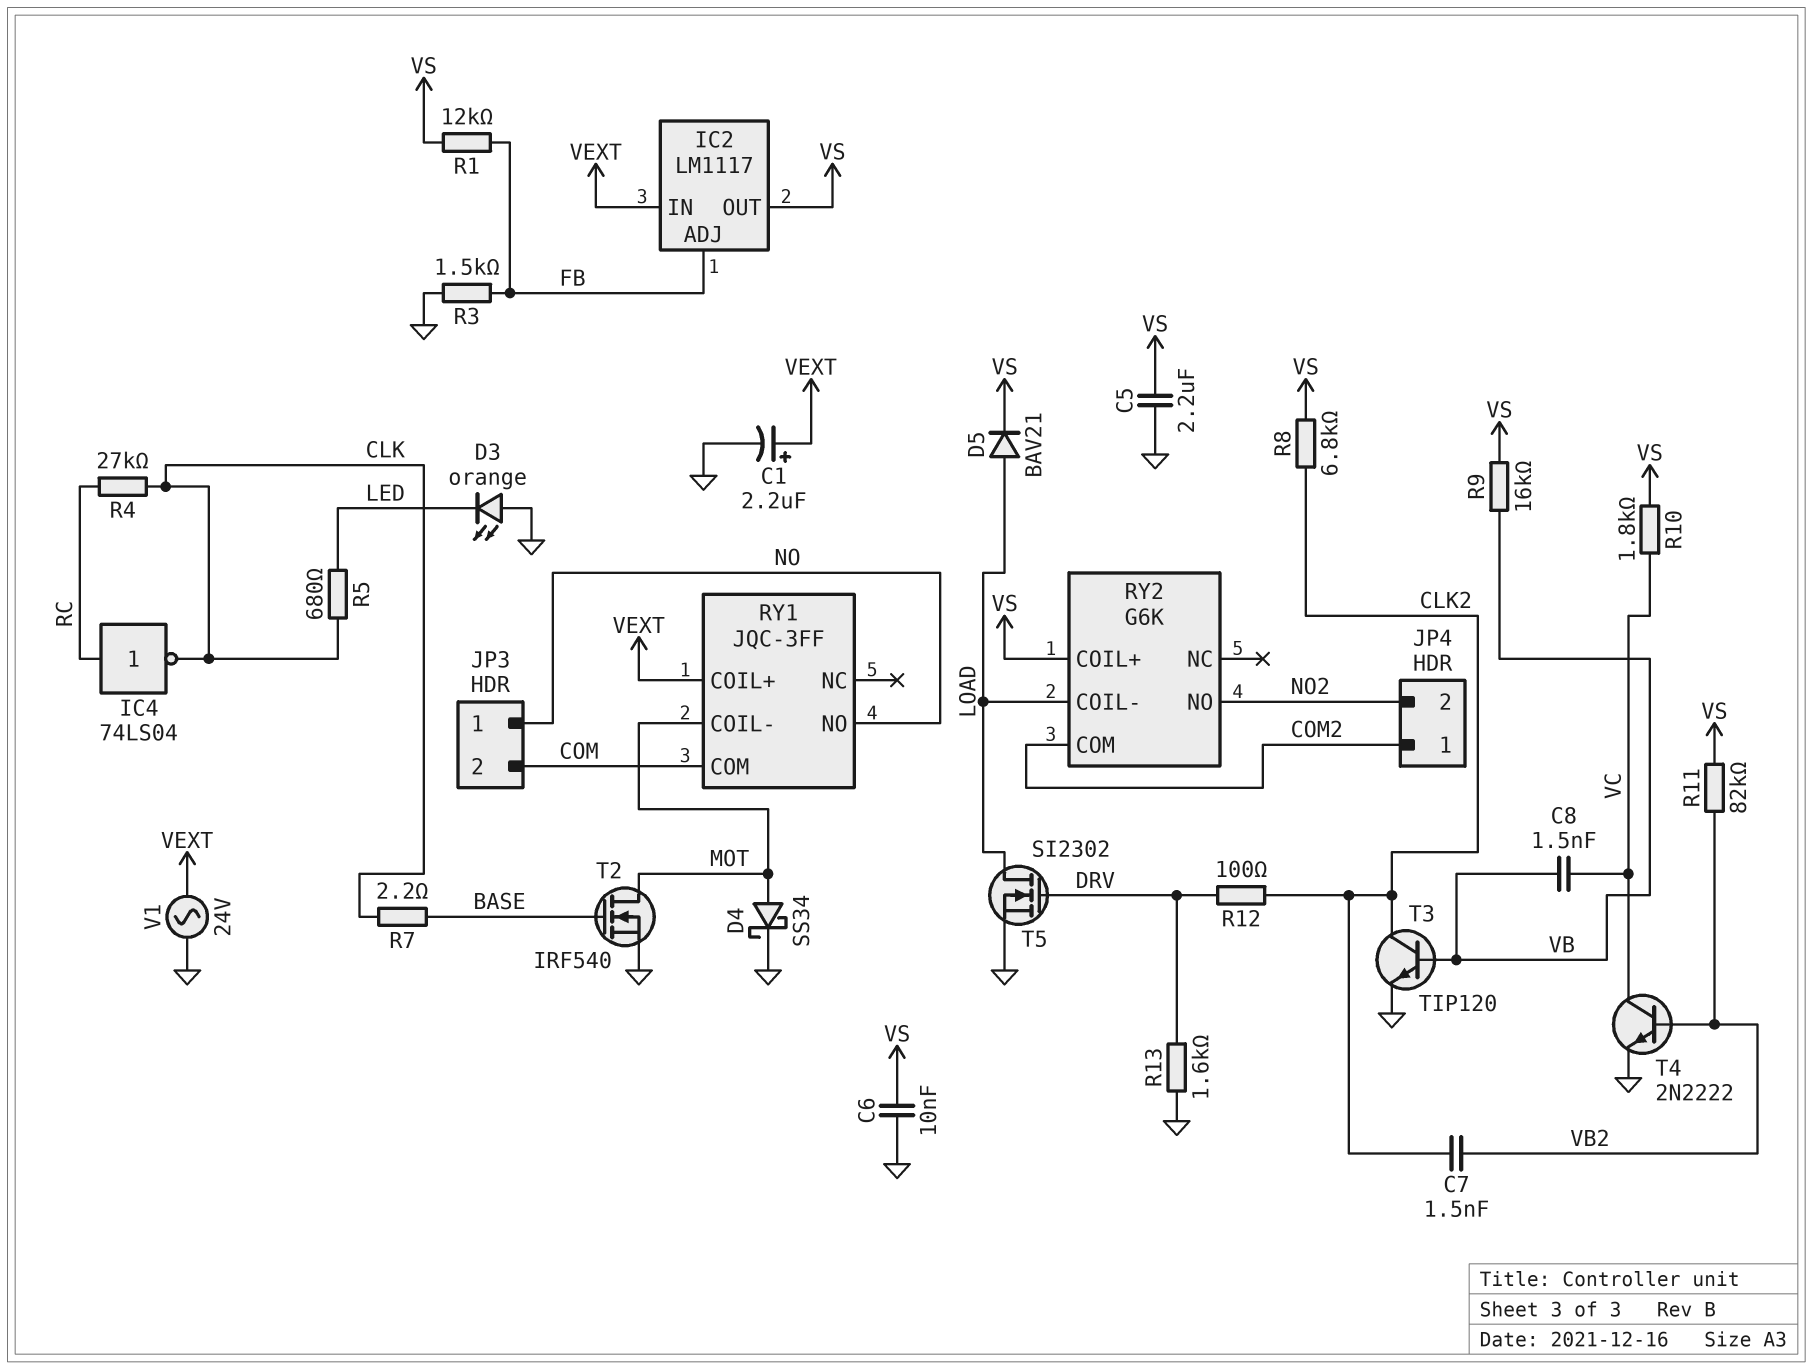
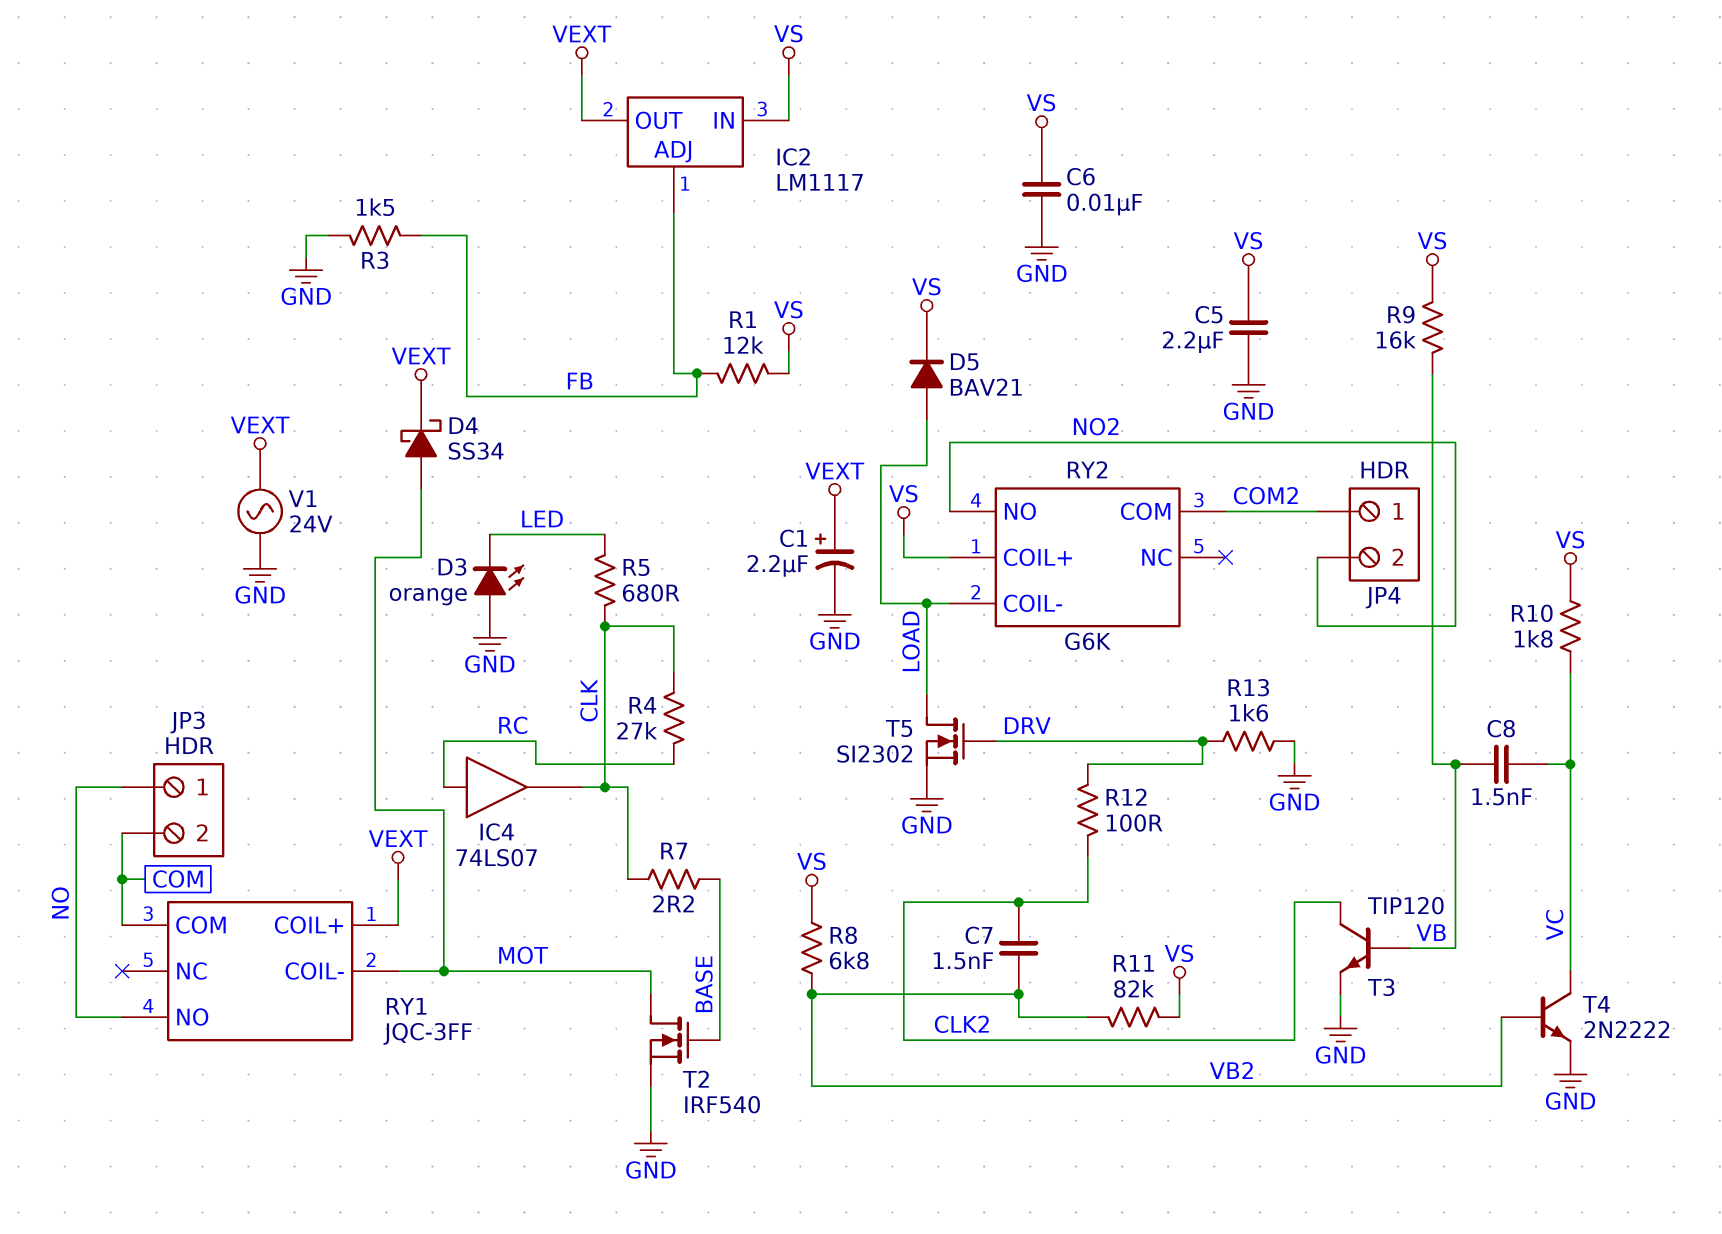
D4: schottky SS34 (A MOT, K GND) -> schottky SS34 (A MOT, K VEXT)
IC2 pin IN: VEXT -> VS
IC2 pin OUT: VS -> VEXT
IC4: NOT 74LS04 (in RC, out CLK) -> buffer 74LS07 (in RC, out CLK)
R8: 6.8k (CLK2, VS) -> 6.8k (VB2, VS)

